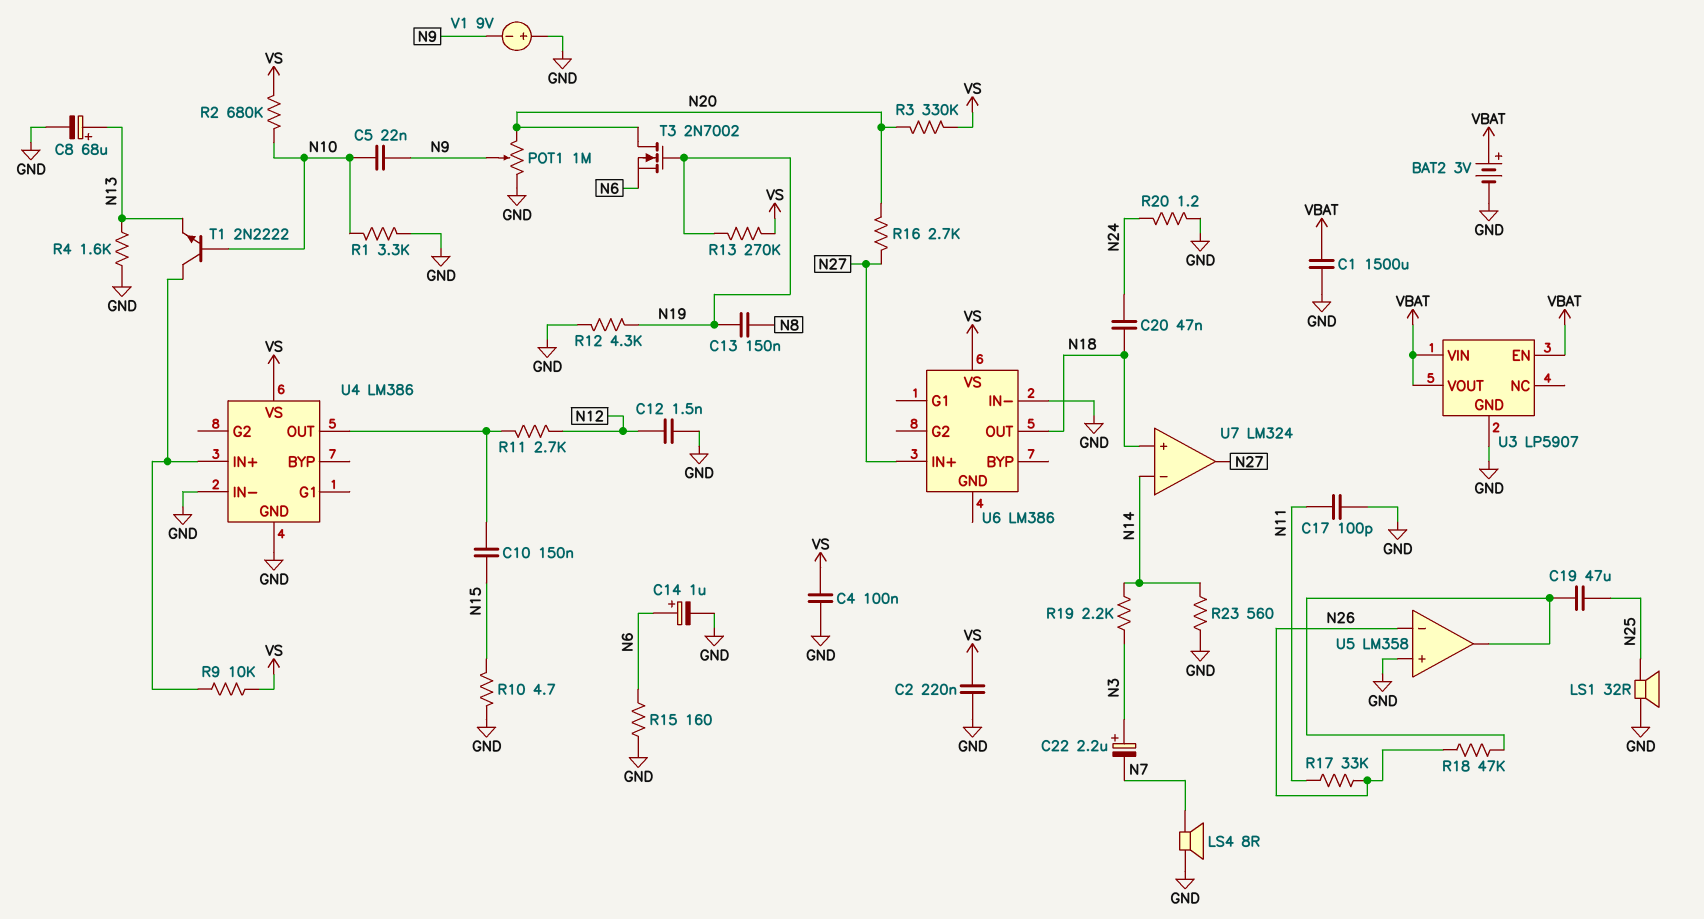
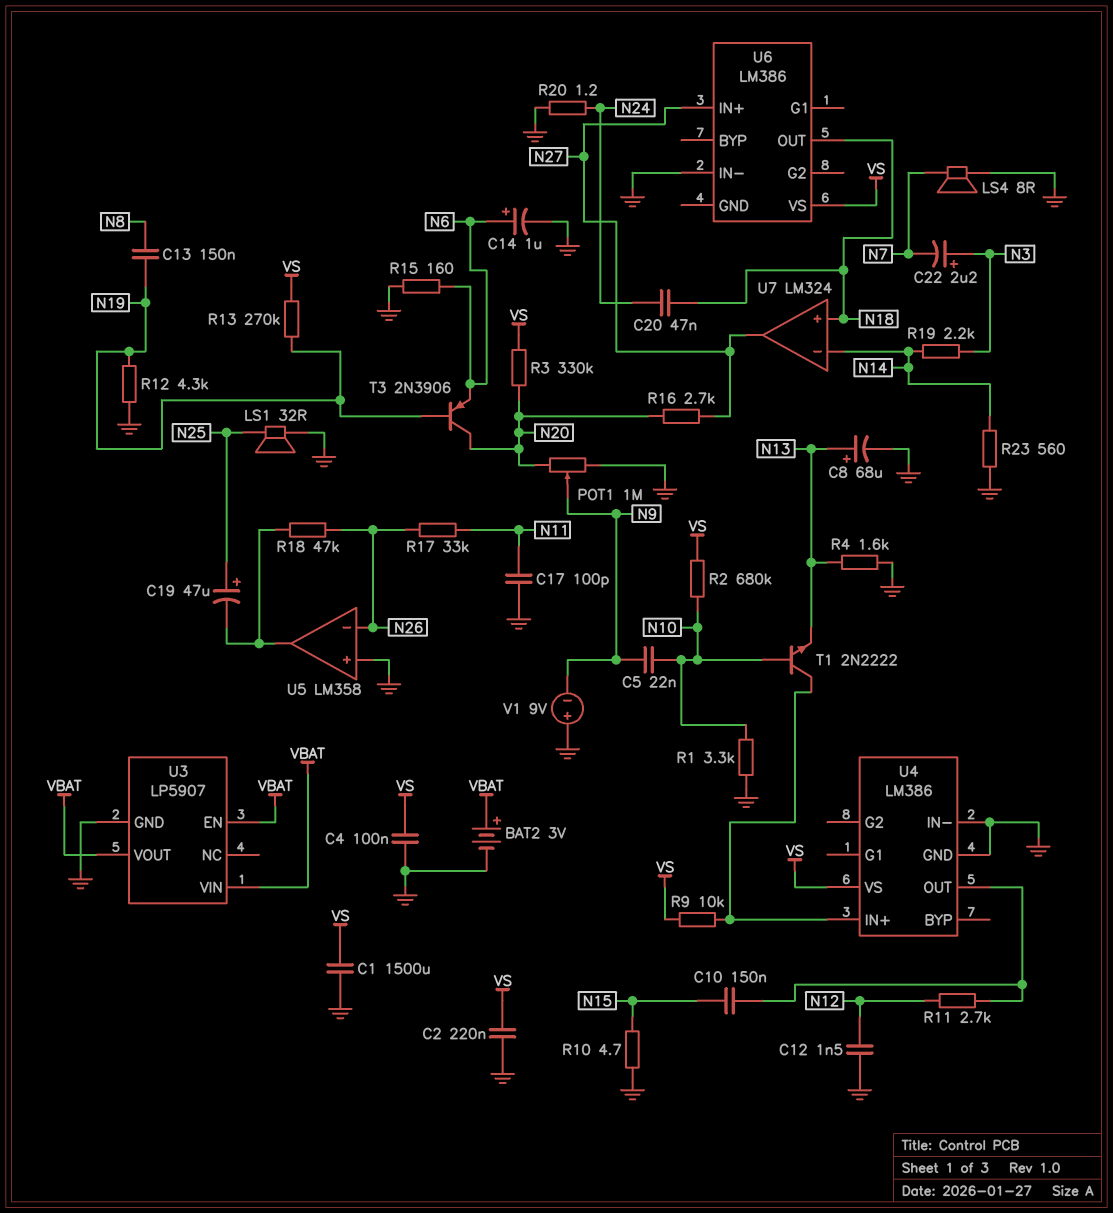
C1: 1500uF (GND, VBAT) -> 1500uF (GND, VS)
C19: 47uF (N25, U5/out) -> 47uF (plus N25, minus U5/out)
T3: NMOS 2N7002 (G N19, D N20, S N6) -> PNP 2N3906 (B N19, C N20, E N6)

